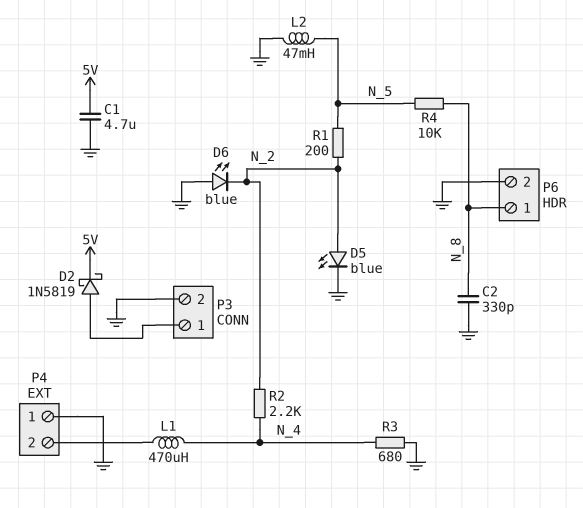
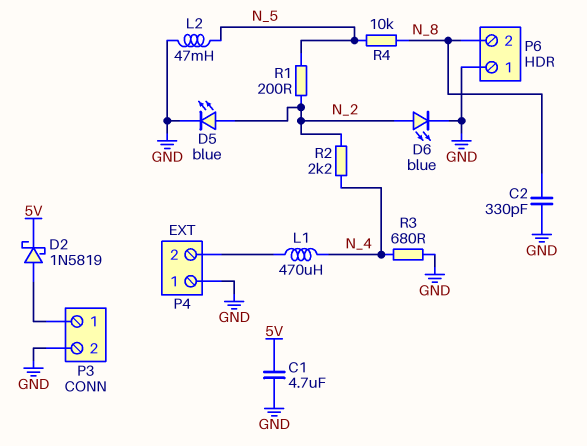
D6: LED blue (A GND, K N_2) -> LED blue (A N_2, K GND)
P6 pin 1: N_8 -> GND
P6 pin 2: GND -> N_8

